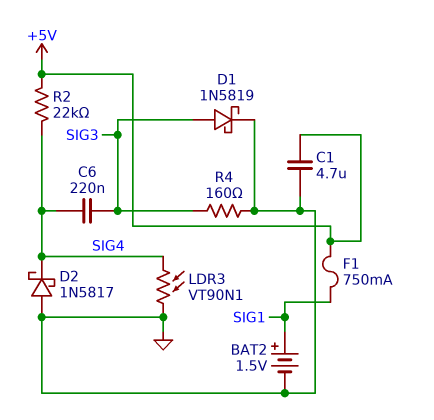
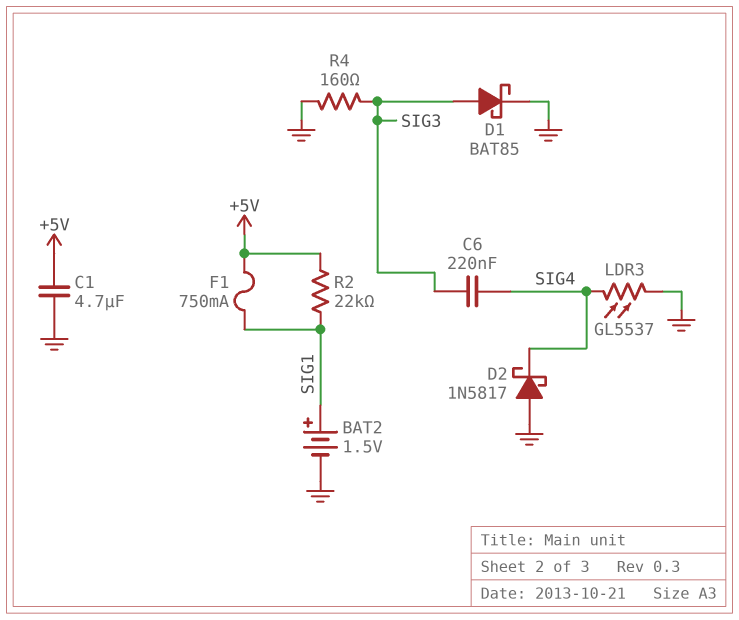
D1: schottky 1N5819 (A SIG3, K GND) -> schottky BAT85 (A SIG3, K GND)
LDR3: VT90N1 (GND, SIG4) -> GL5537 (GND, SIG4)
R2: 22k (+5V, SIG4) -> 22k (+5V, SIG1)

